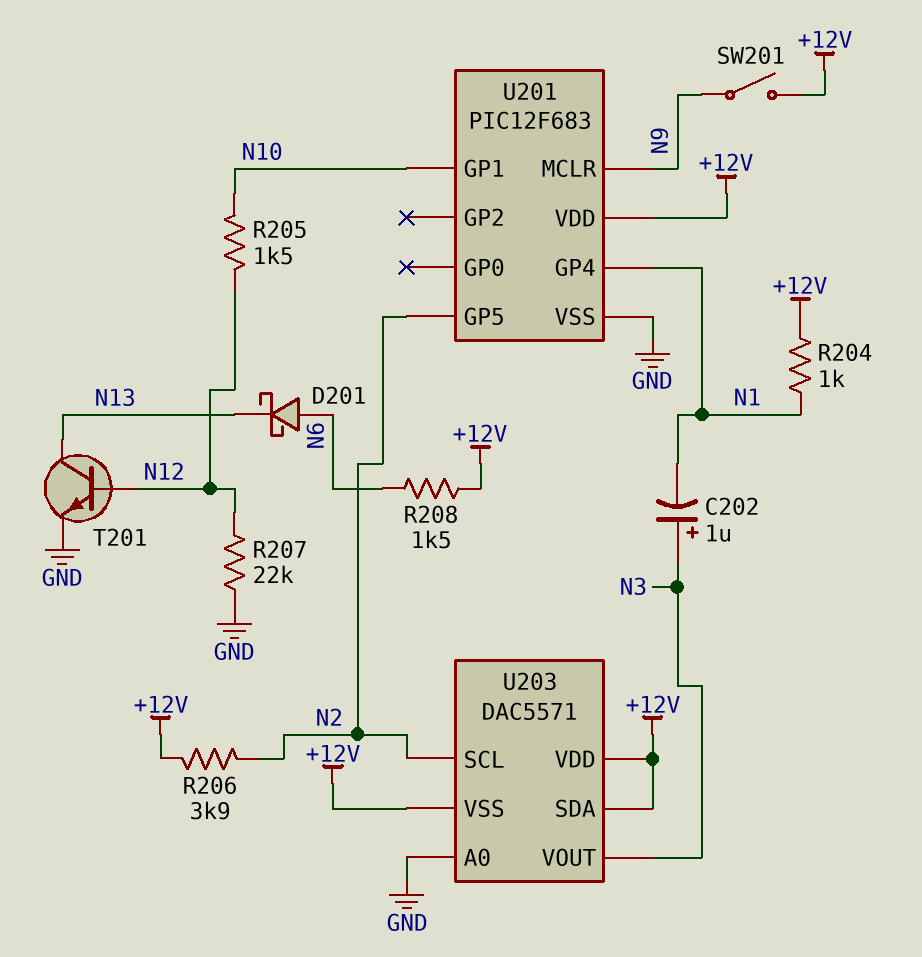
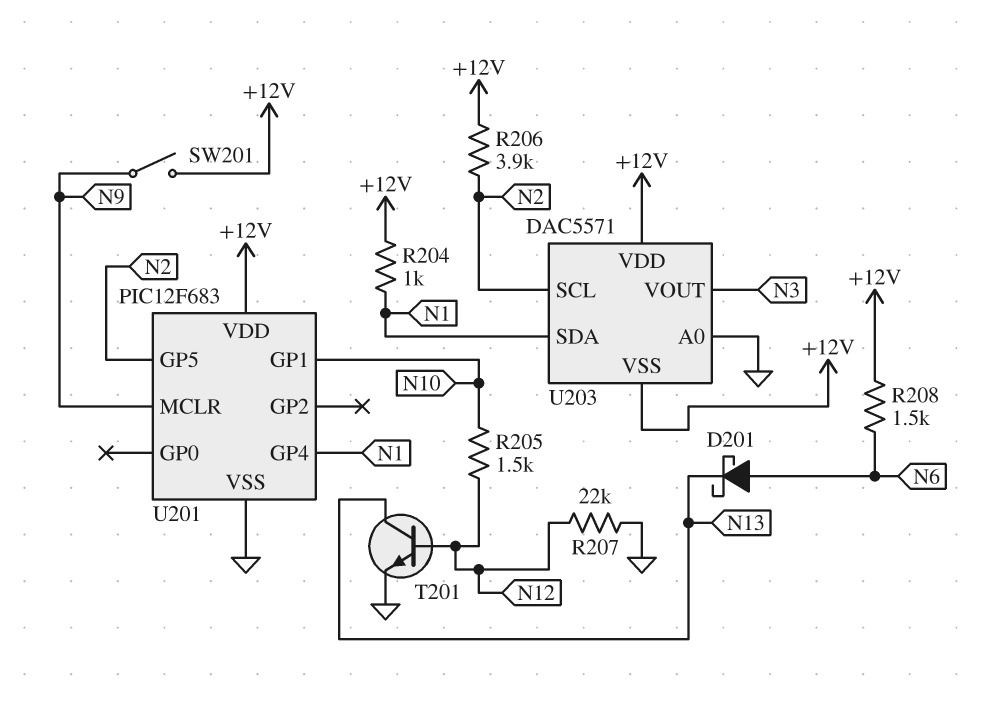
C202: 1uF (plus N3, minus N1) -> none
U203 pin SDA: +12V -> N1

